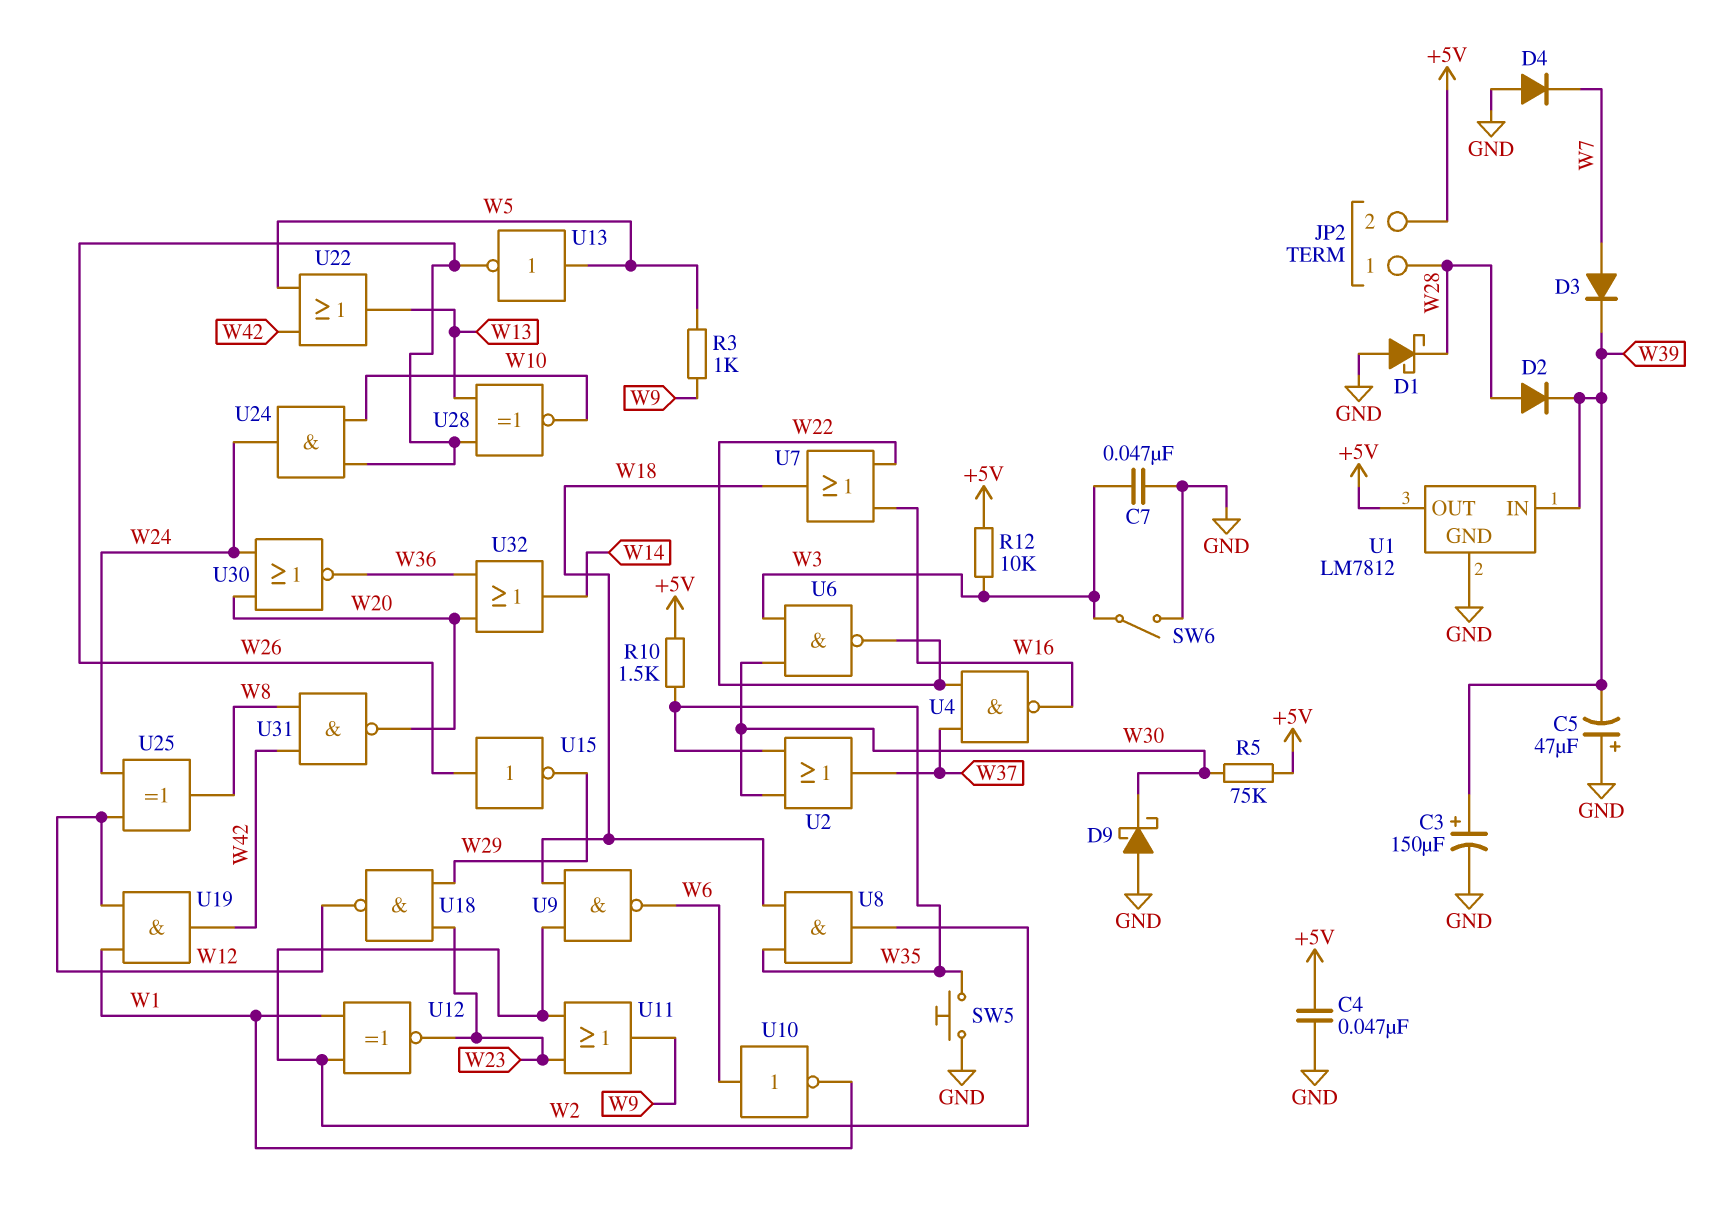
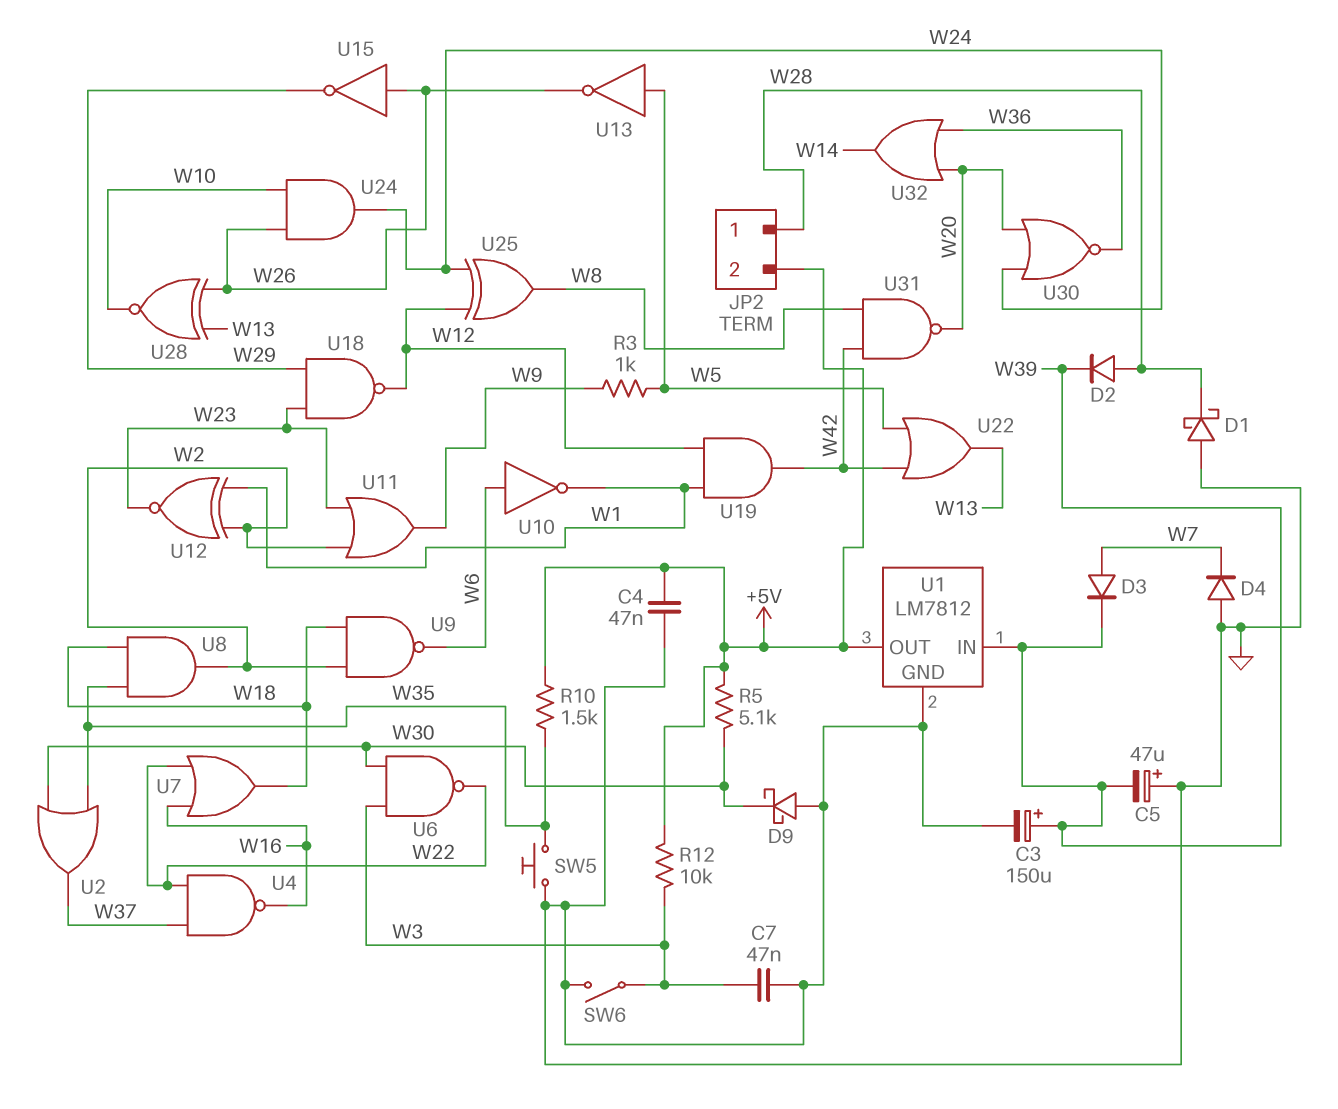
R5: 75k (+5V, W30) -> 5.1k (+5V, W30)

